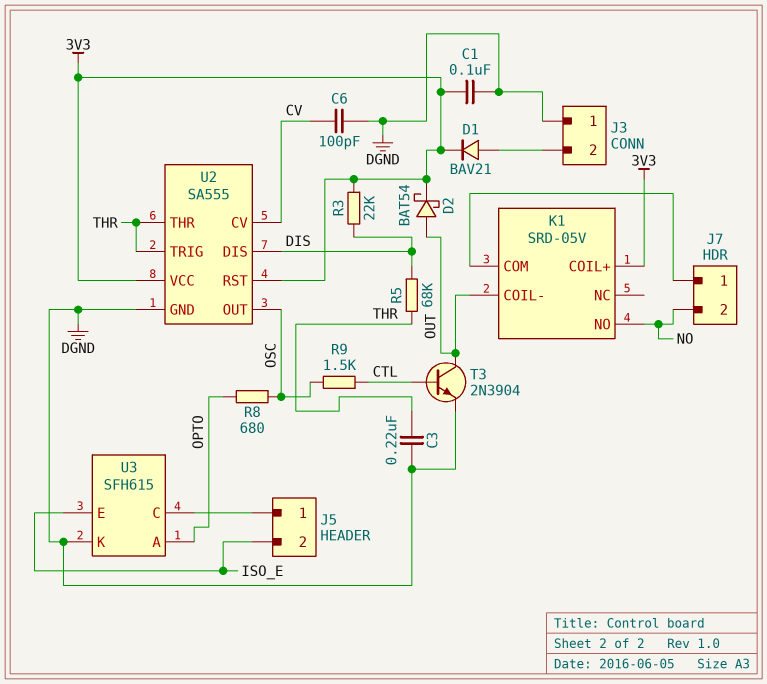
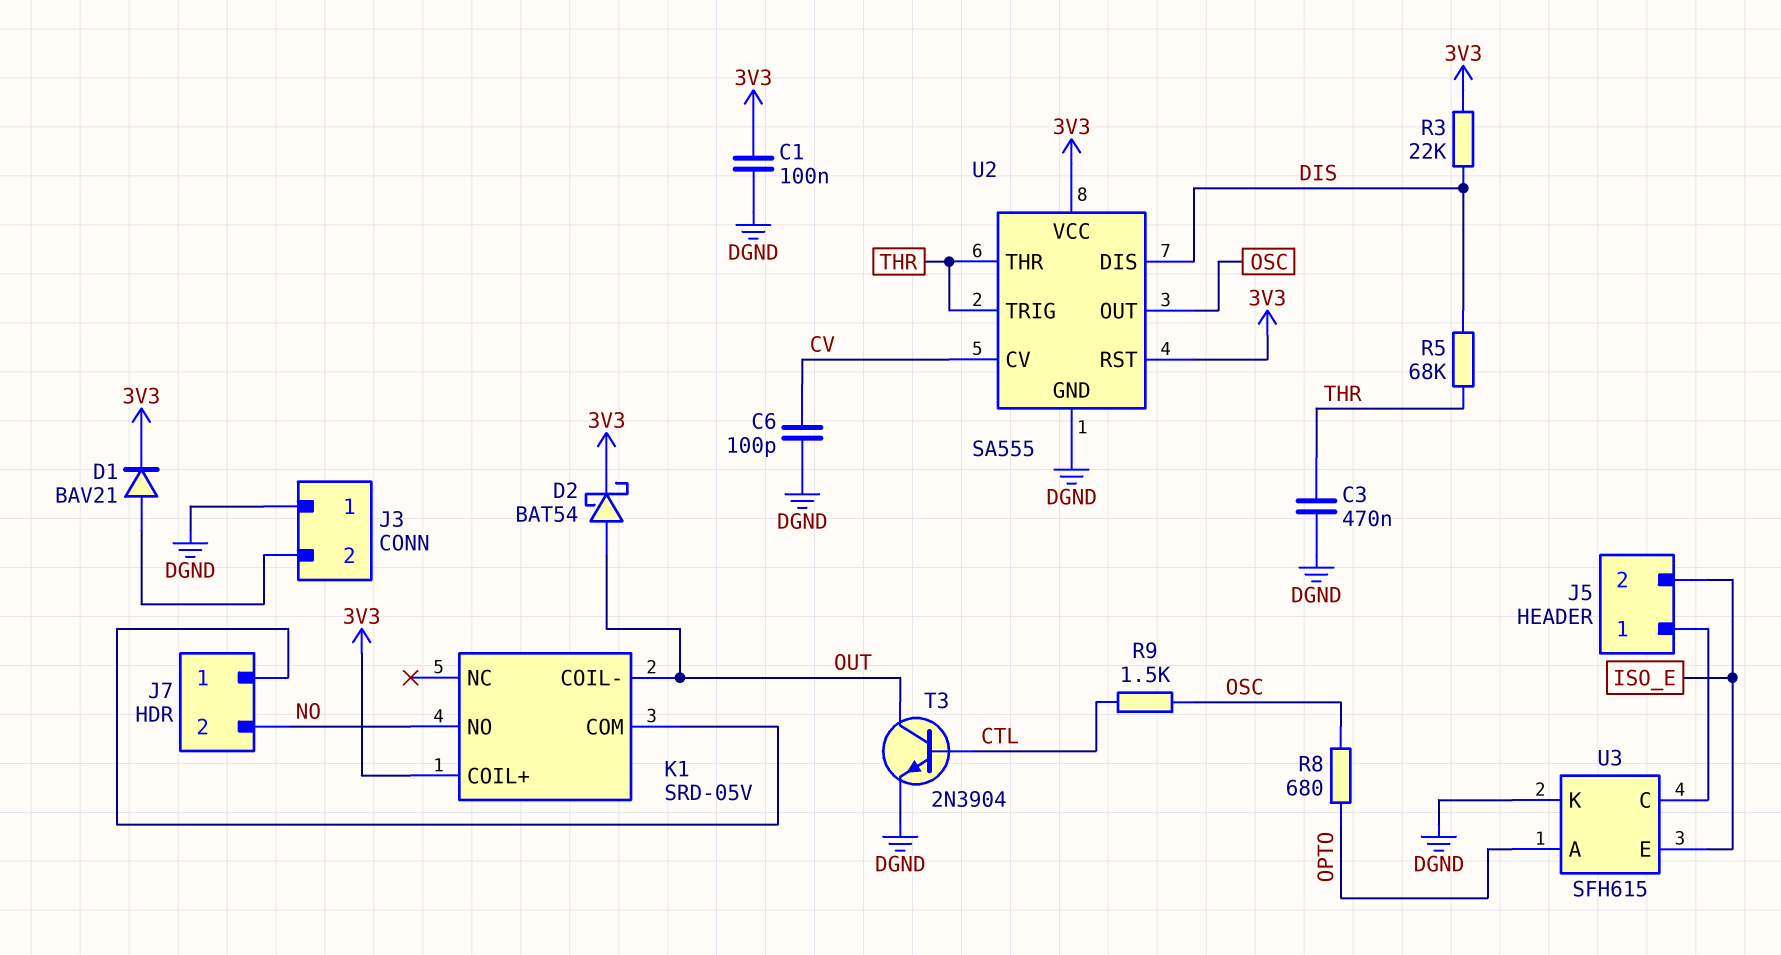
C3: 220nF (DGND, THR) -> 470nF (DGND, THR)

